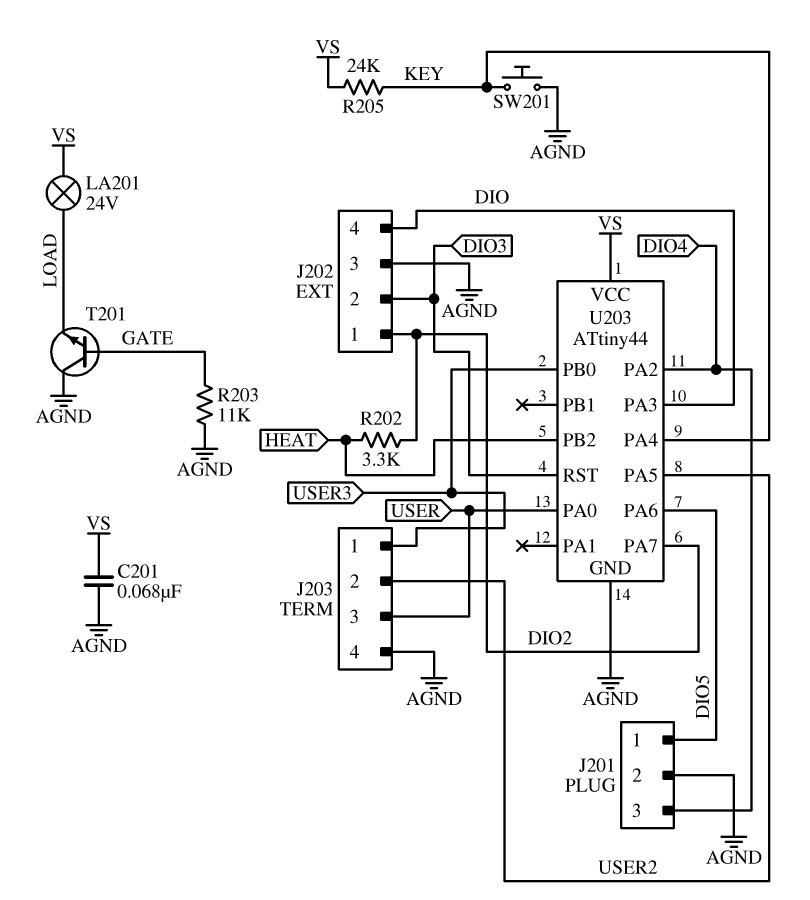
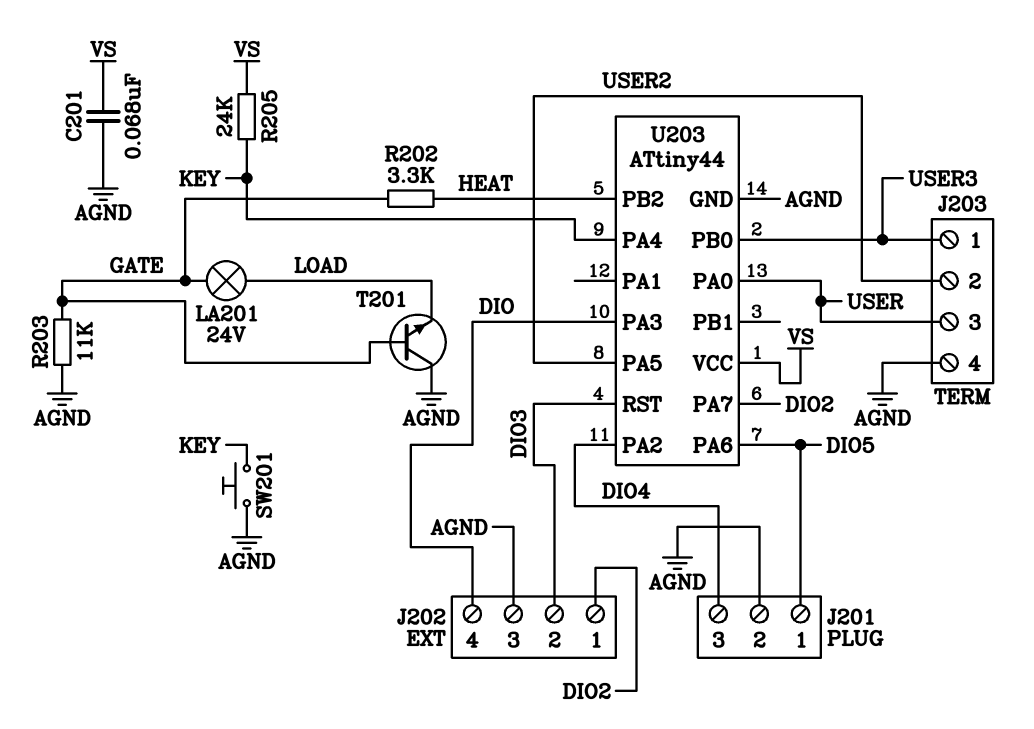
LA201: lamp 24V (LOAD, VS) -> lamp 24V (GATE, LOAD)
R202: 3.3k (DIO2, HEAT) -> 3.3k (GATE, HEAT)

